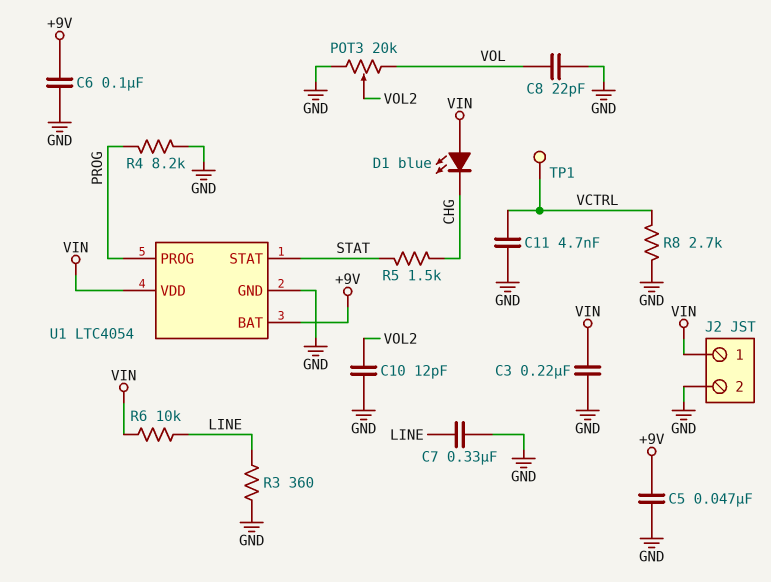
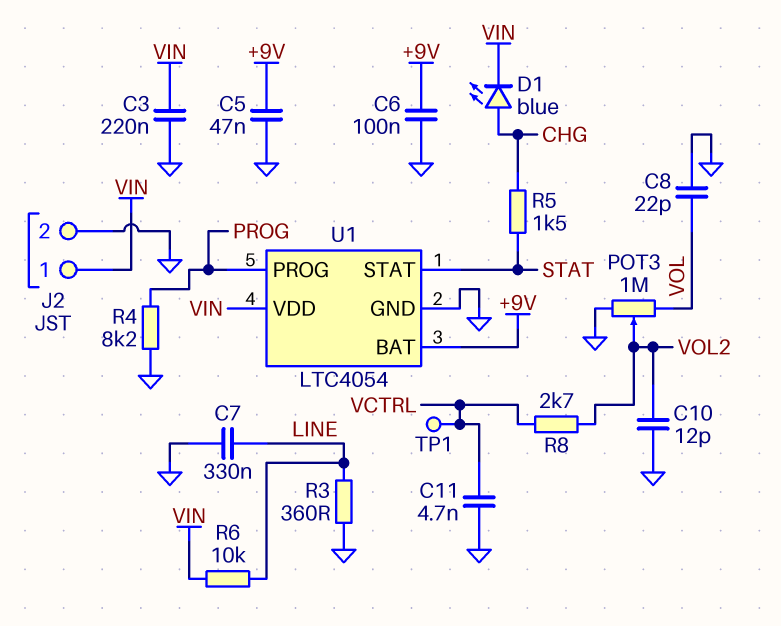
D1: LED blue (A VIN, K CHG) -> LED blue (A CHG, K VIN)
POT3: 20k (GND, VOL, wiper VOL2) -> 1M (GND, VOL, wiper VOL2)
R8: 2.7k (GND, VCTRL) -> 2.7k (VCTRL, VOL2)

